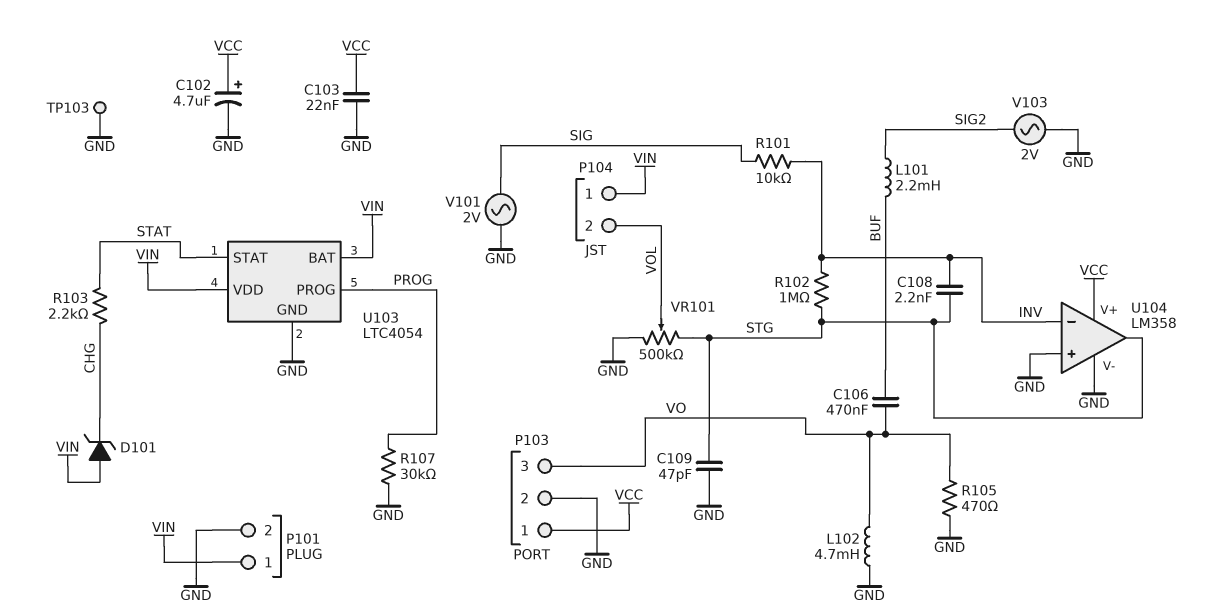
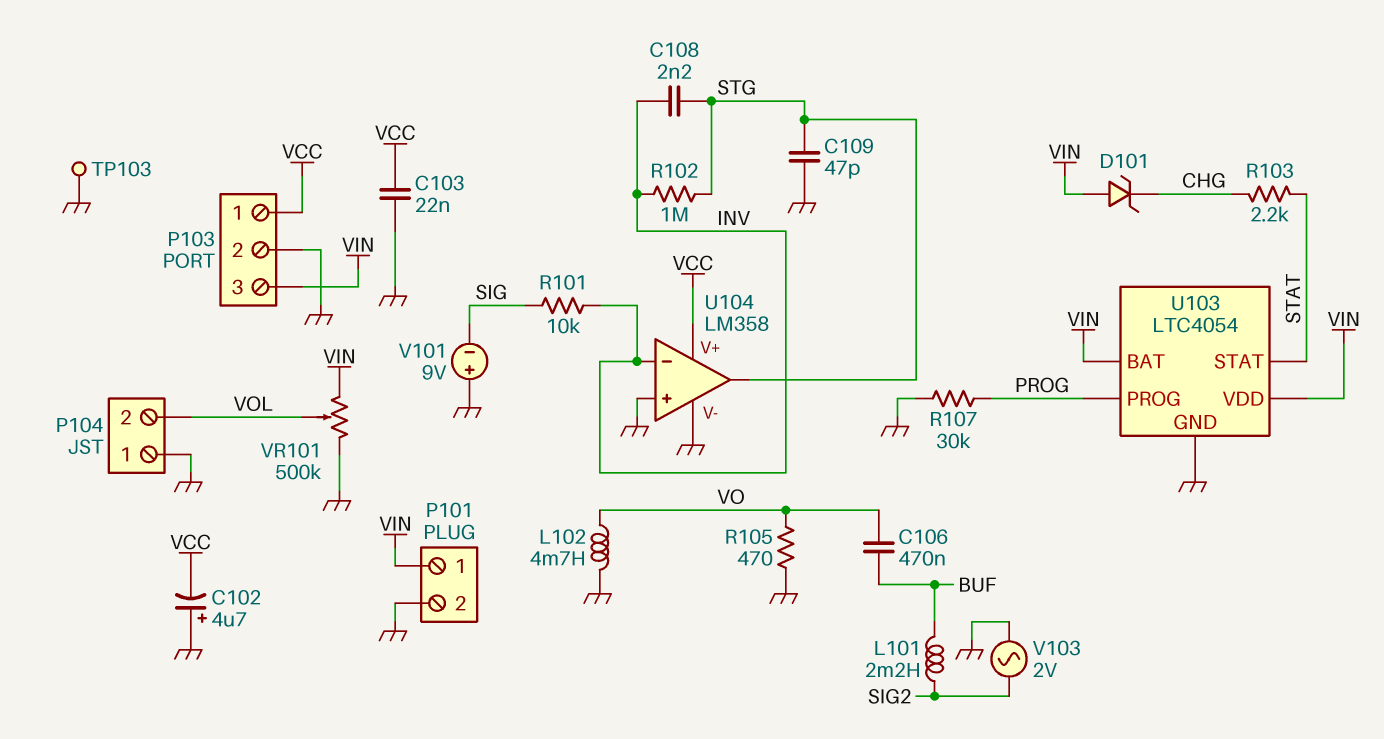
C102: 4.7uF (plus VCC, minus GND) -> 4.7uF (plus GND, minus VCC)
P103 pin 3: VO -> VIN
P104 pin 1: VIN -> GND
V101: AC 2V (GND, SIG) -> 9V (plus GND, minus SIG)
VR101: 500k (GND, STG, wiper VOL) -> 500k (GND, VIN, wiper VOL)

